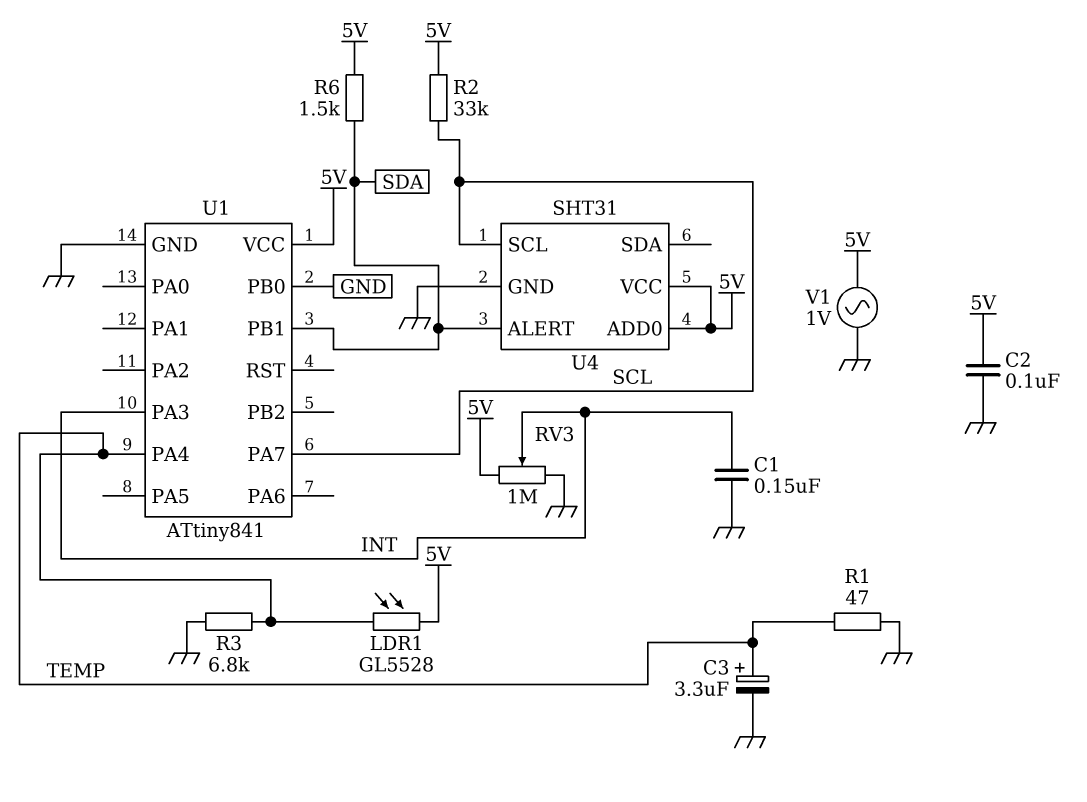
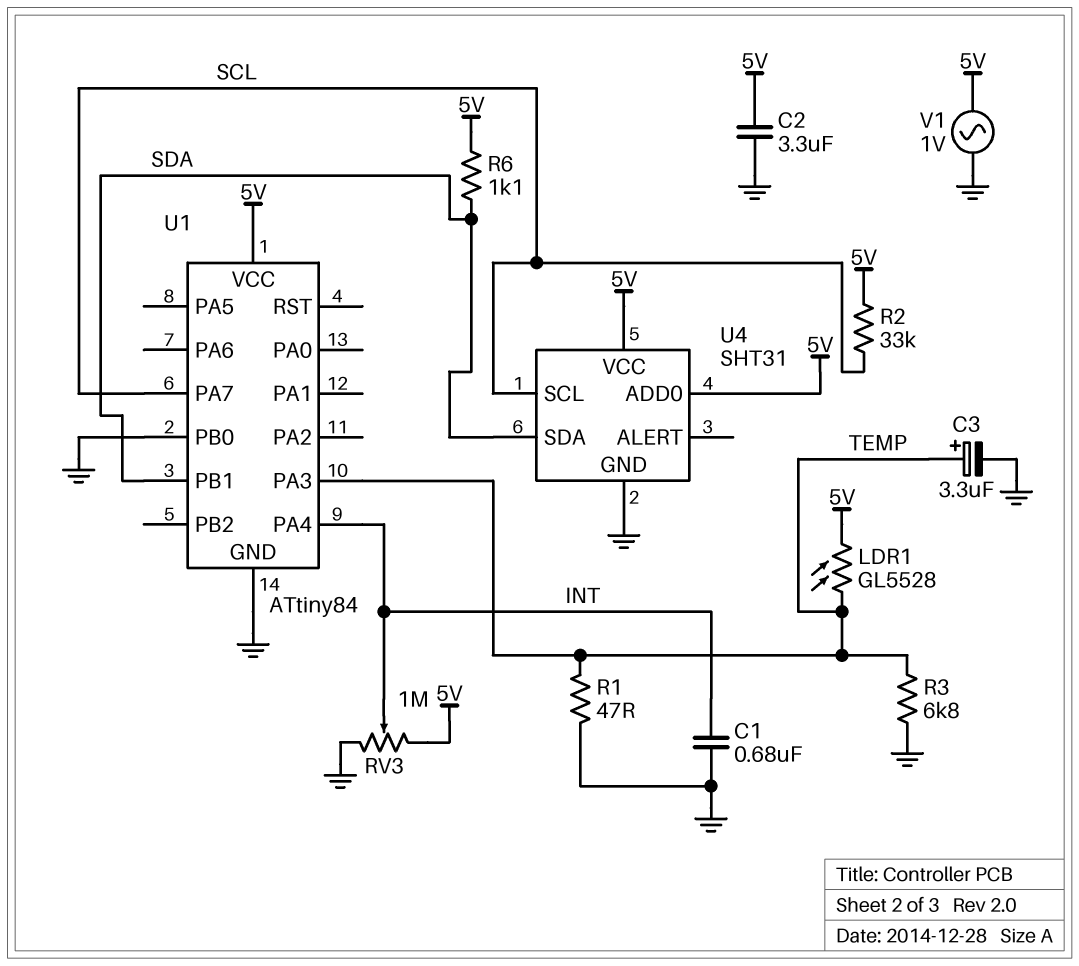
C1: 150nF (GND, INT) -> 680nF (GND, INT)
C2: 100nF (5V, GND) -> 3.3uF (5V, GND)
R6: 1.5k (5V, SDA) -> 1.1k (5V, SDA)
U1: ATtiny841 -> ATtiny84
U1 pin PA3: INT -> TEMP
U1 pin PA4: TEMP -> INT
U4 pin ALERT: SDA -> none
U4 pin SDA: none -> SDA

